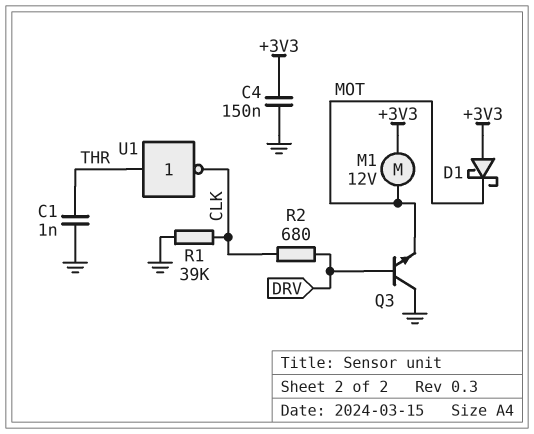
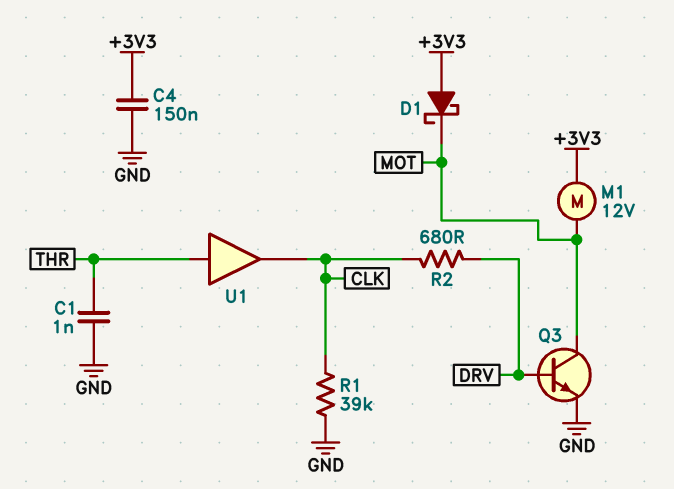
Q3: NPN (B DRV, C GND, E MOT) -> NPN (B DRV, C MOT, E GND)
U1: NOT (in THR, out CLK) -> buffer (in THR, out CLK)

